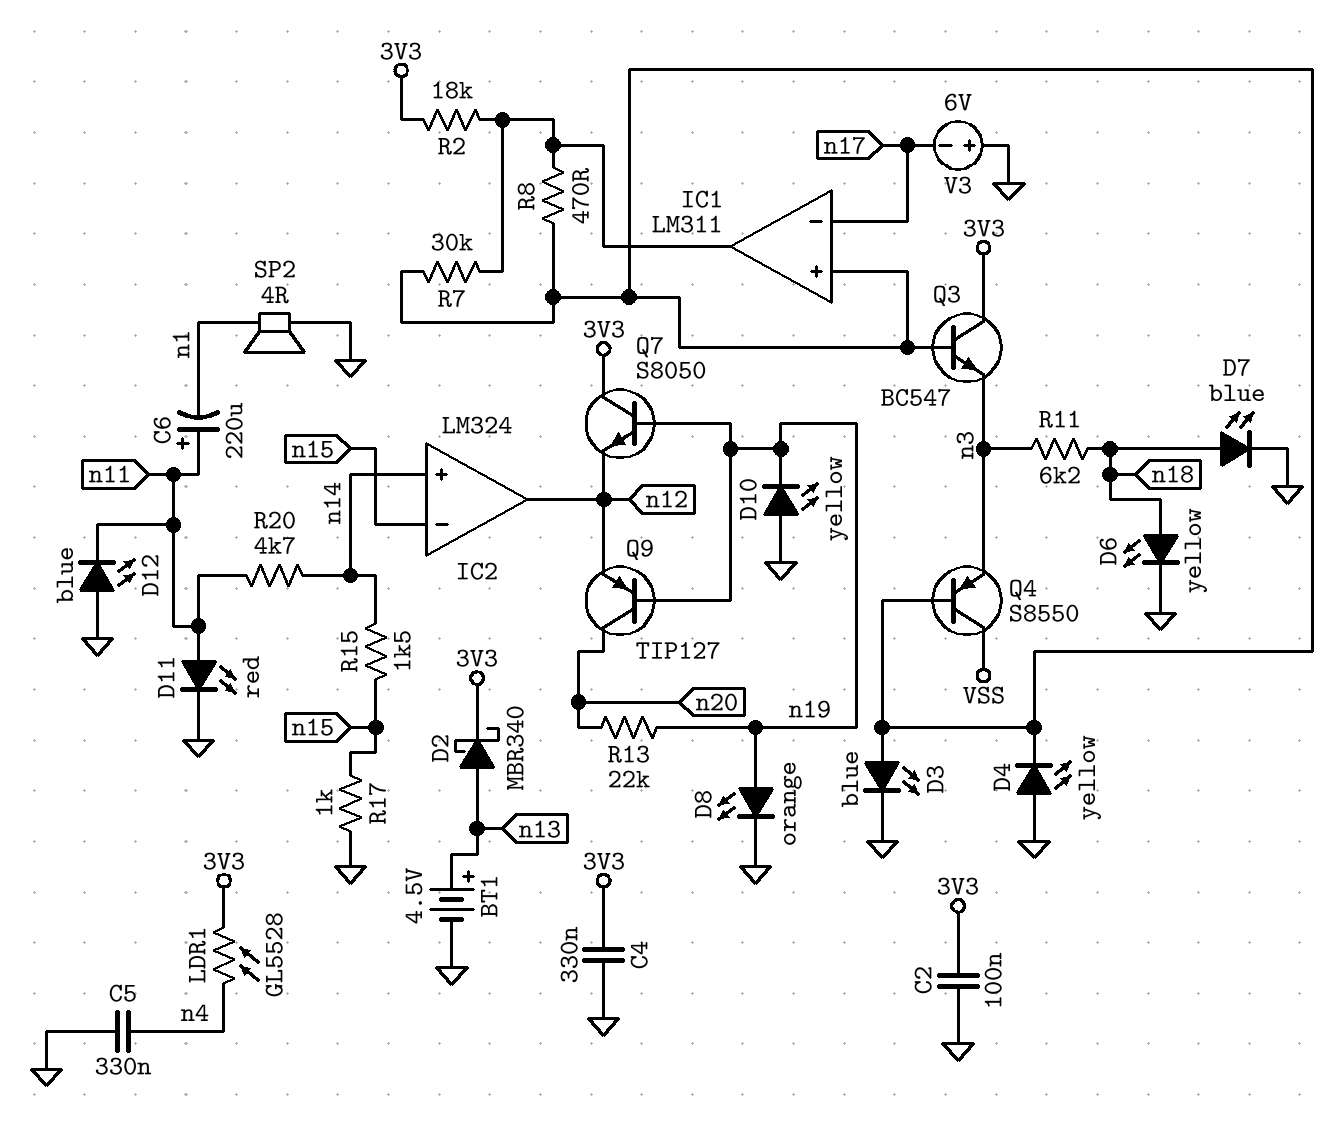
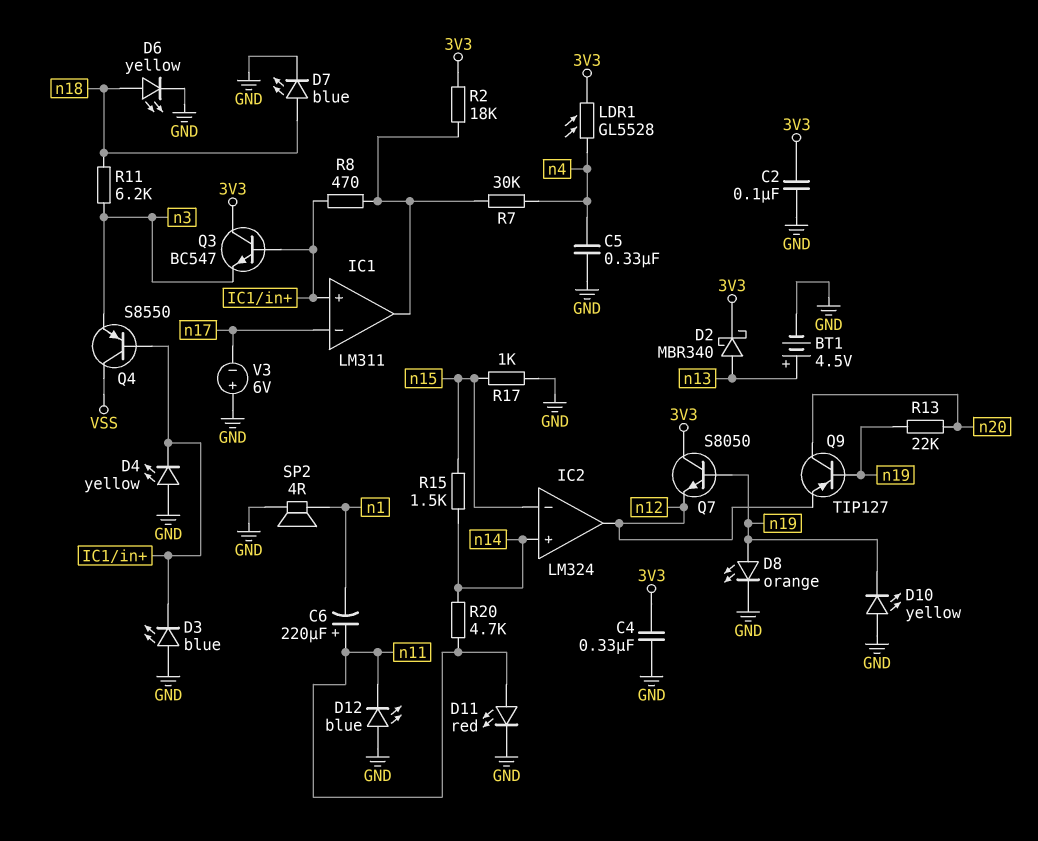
D3: LED blue (A IC1/in+, K GND) -> LED blue (A GND, K IC1/in+)
R7: 30k (IC1/in+, IC1/out) -> 30k (IC1/out, n4)

